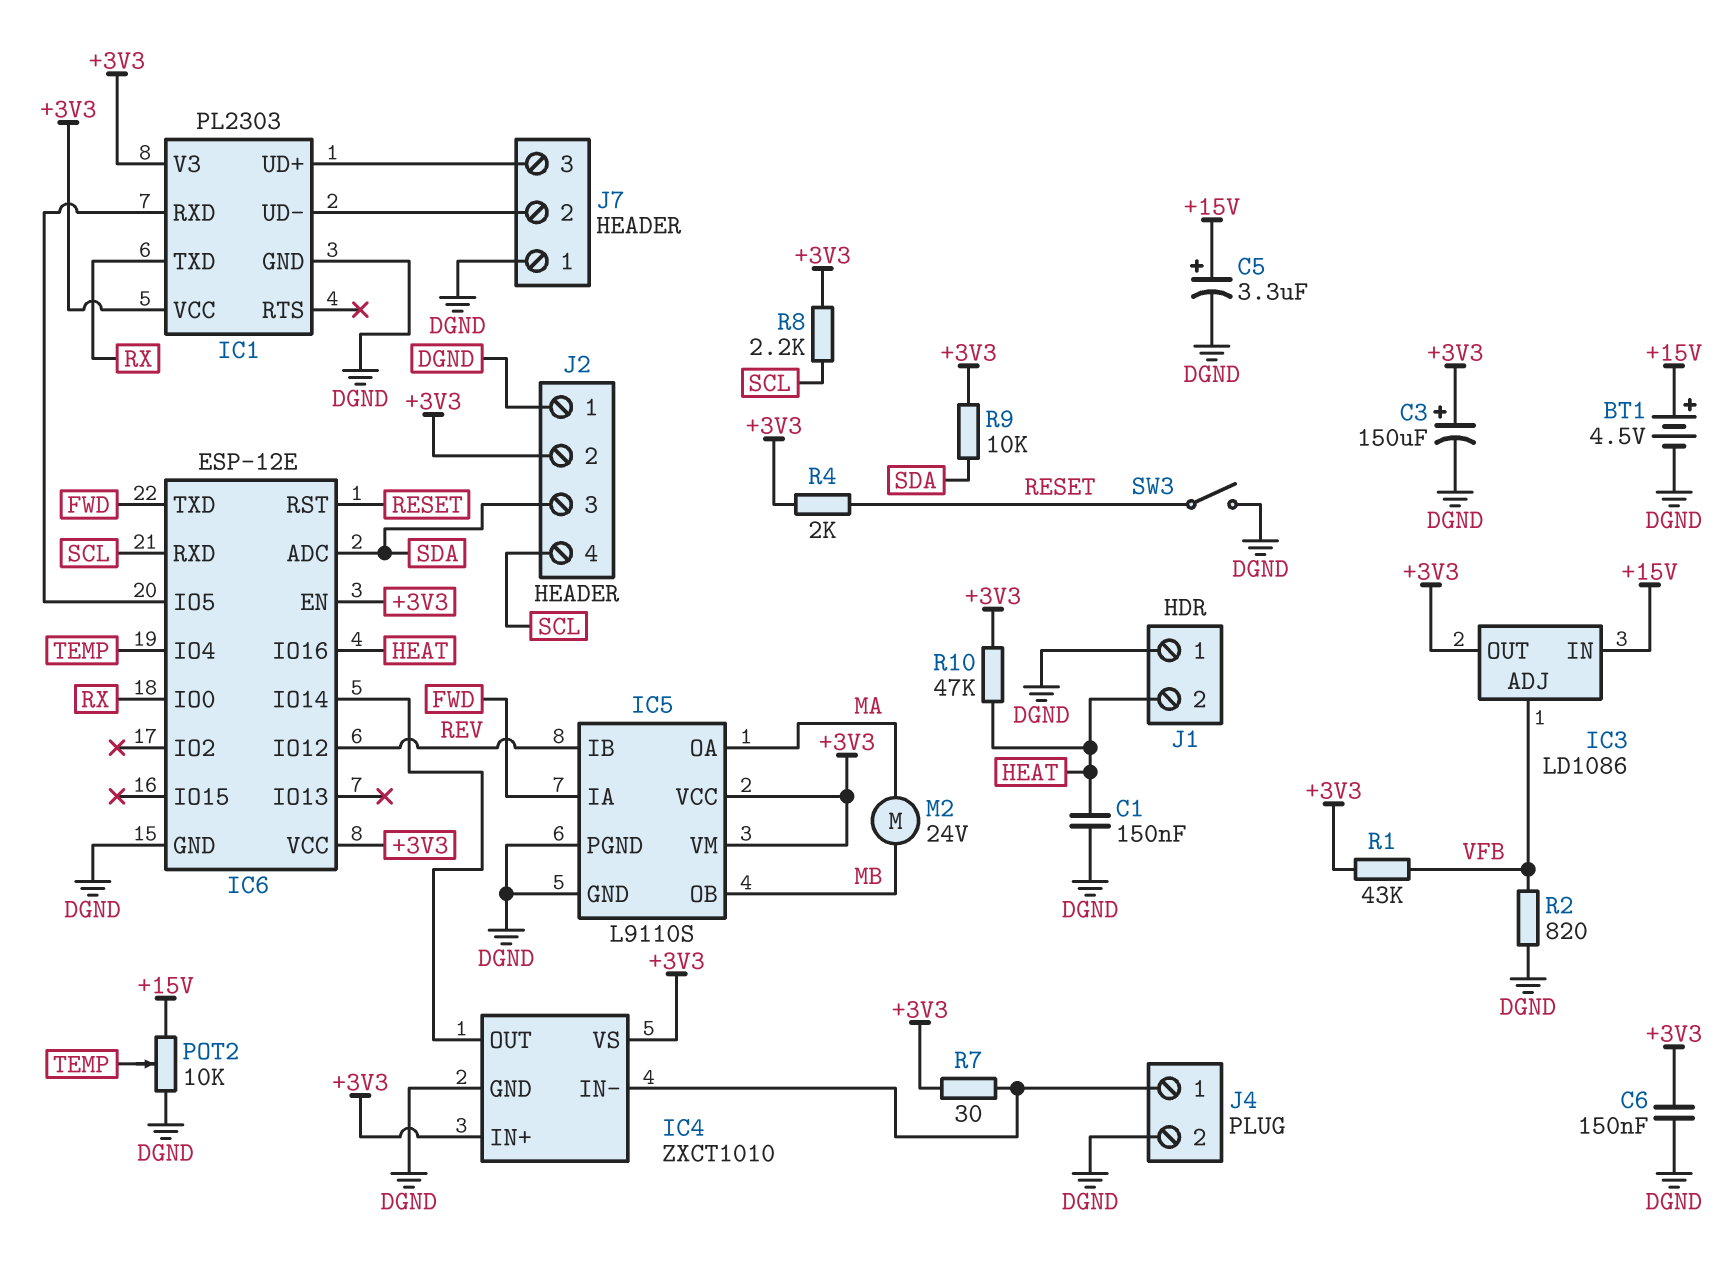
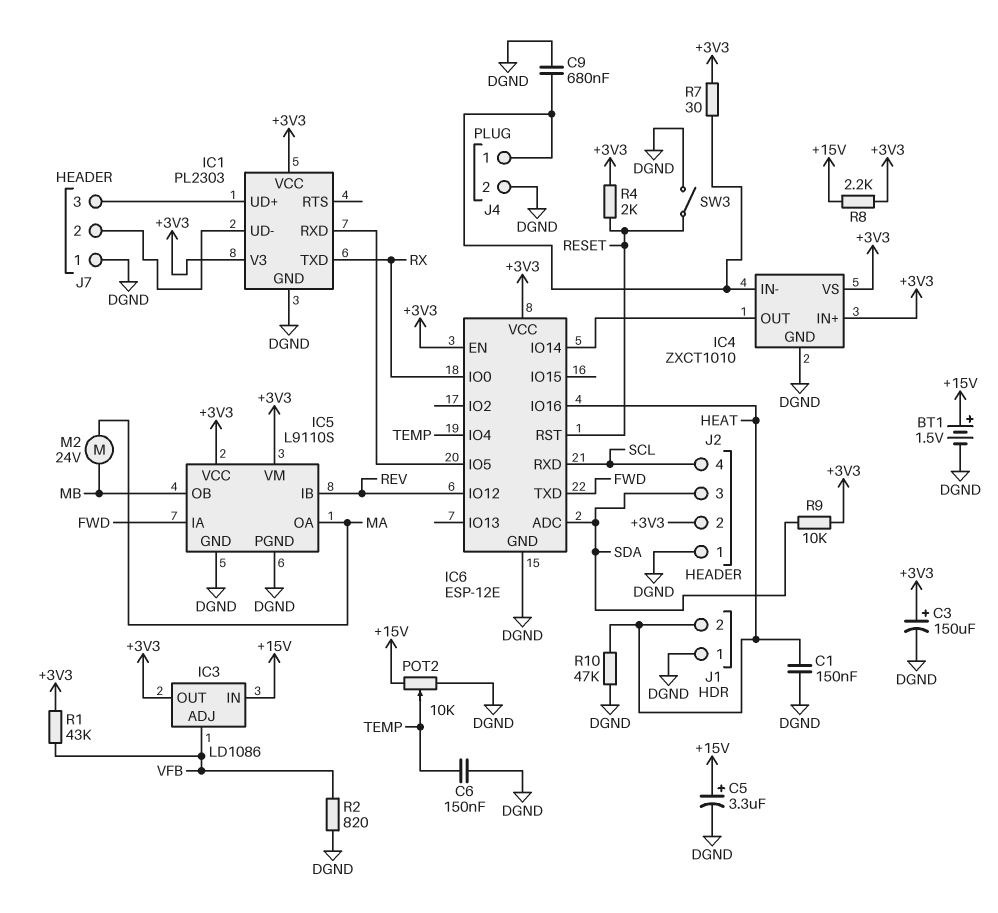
BT1: 4.5V (plus +15V, minus DGND) -> 1.5V (plus +15V, minus DGND)
C6: 150nF (+3V3, DGND) -> 150nF (DGND, TEMP)
C9: none -> 680nF (DGND, IC4/IN-)
R8: 2.2k (+3V3, SCL) -> 2.2k (+3V3, +15V)
R10: 47k (+3V3, HEAT) -> 47k (DGND, HEAT)

